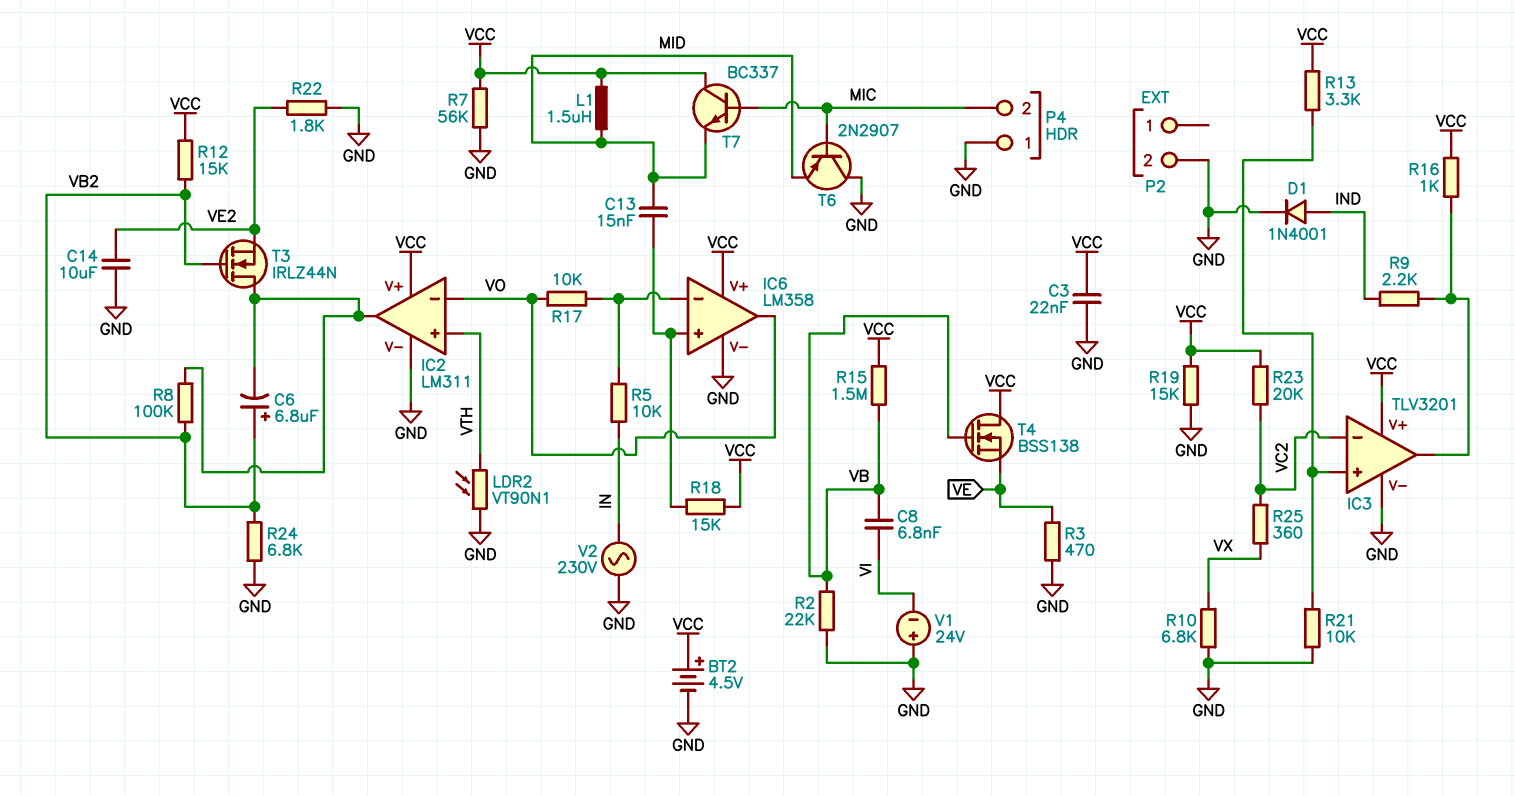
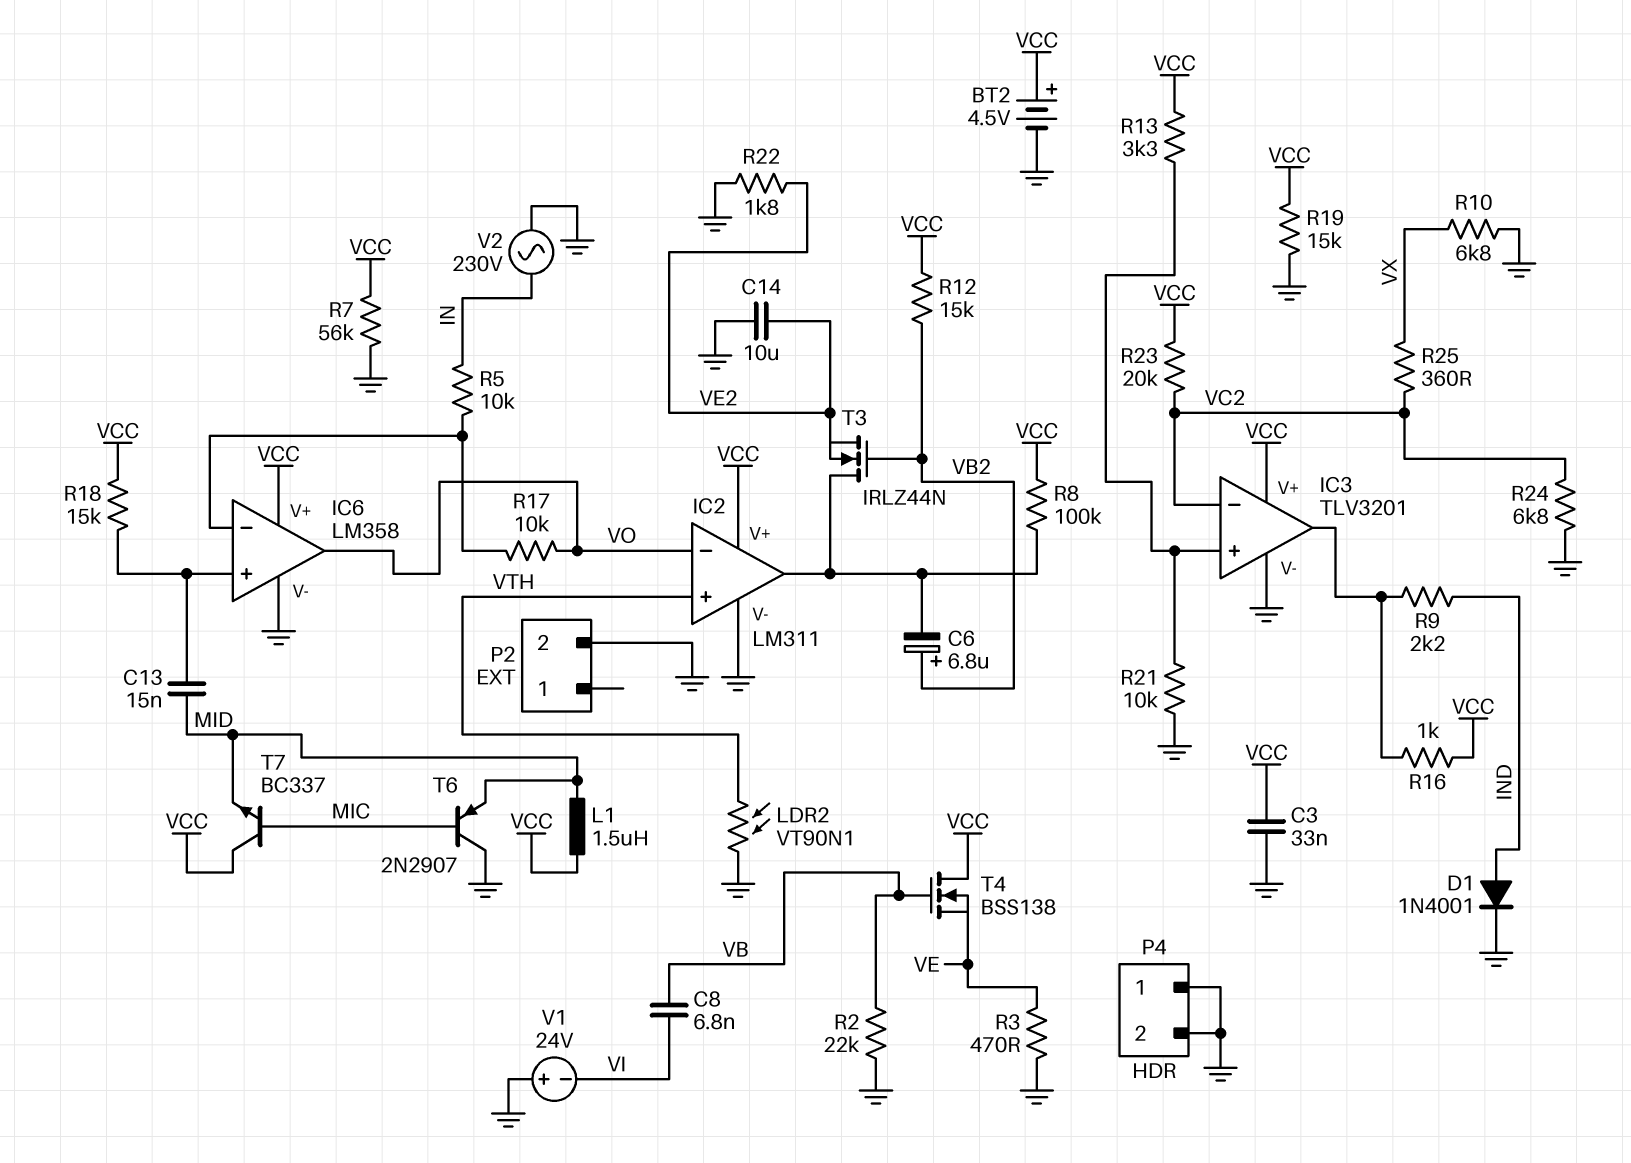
C3: 22nF (GND, VCC) -> 33nF (GND, VCC)
P4 pin 2: MIC -> GND
R8: 100k (IC2/out, VB2) -> 100k (IC2/out, VCC)
R15: 1.5M (VB, VCC) -> none
R24: 6.8k (GND, VB2) -> 6.8k (GND, VC2)

